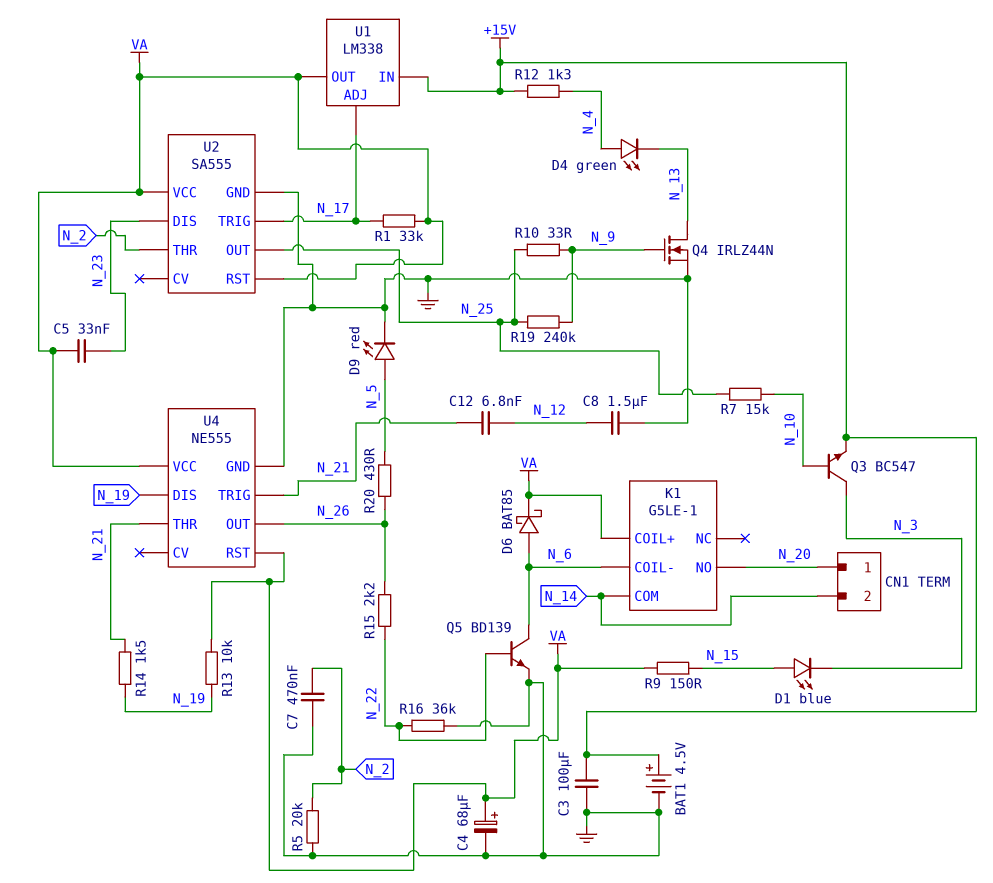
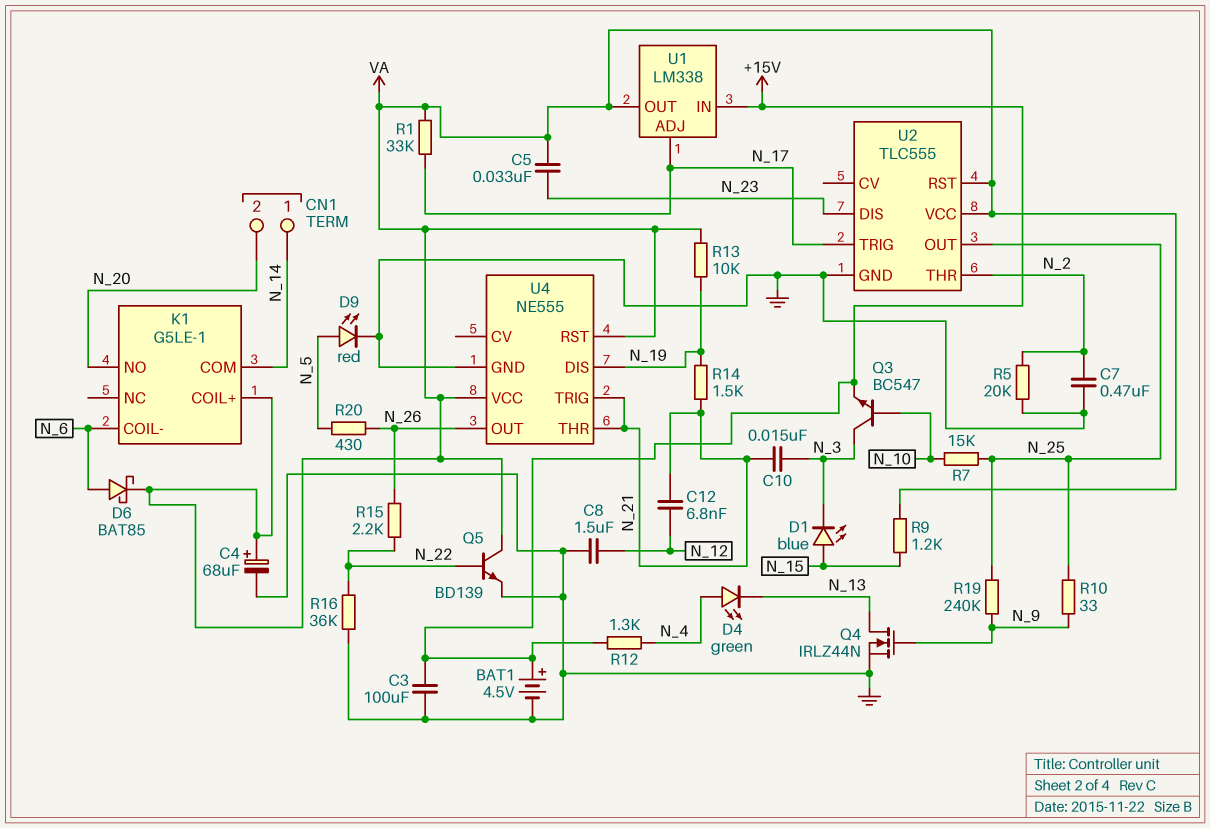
C10: none -> 15nF (N_3, N_21)
CN1 pin 1: N_20 -> N_14
CN1 pin 2: N_14 -> N_20
Q5: NPN BD139 (B N_22, C N_6, E GND) -> NPN BD139 (B N_22, C VA, E GND)
R9: 150 (N_15, VA) -> 1.2k (N_15, VA)
U2: SA555 -> TLC555

